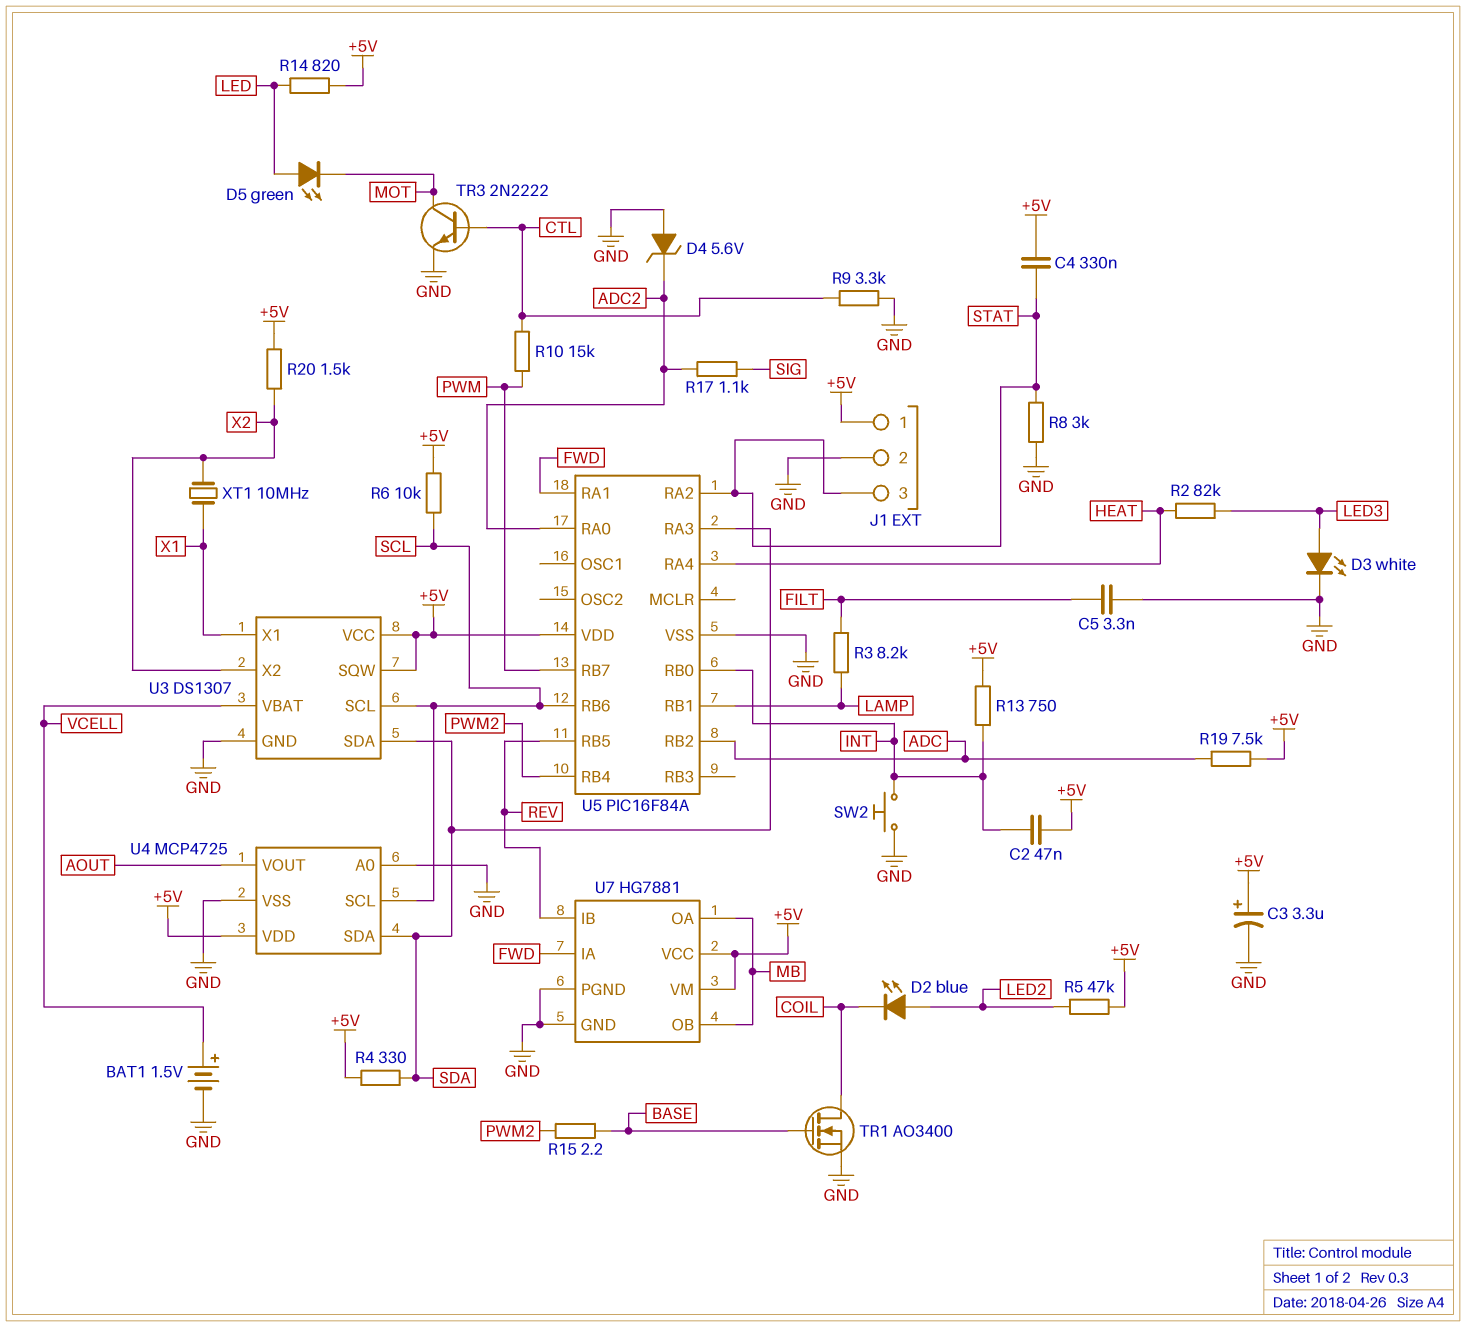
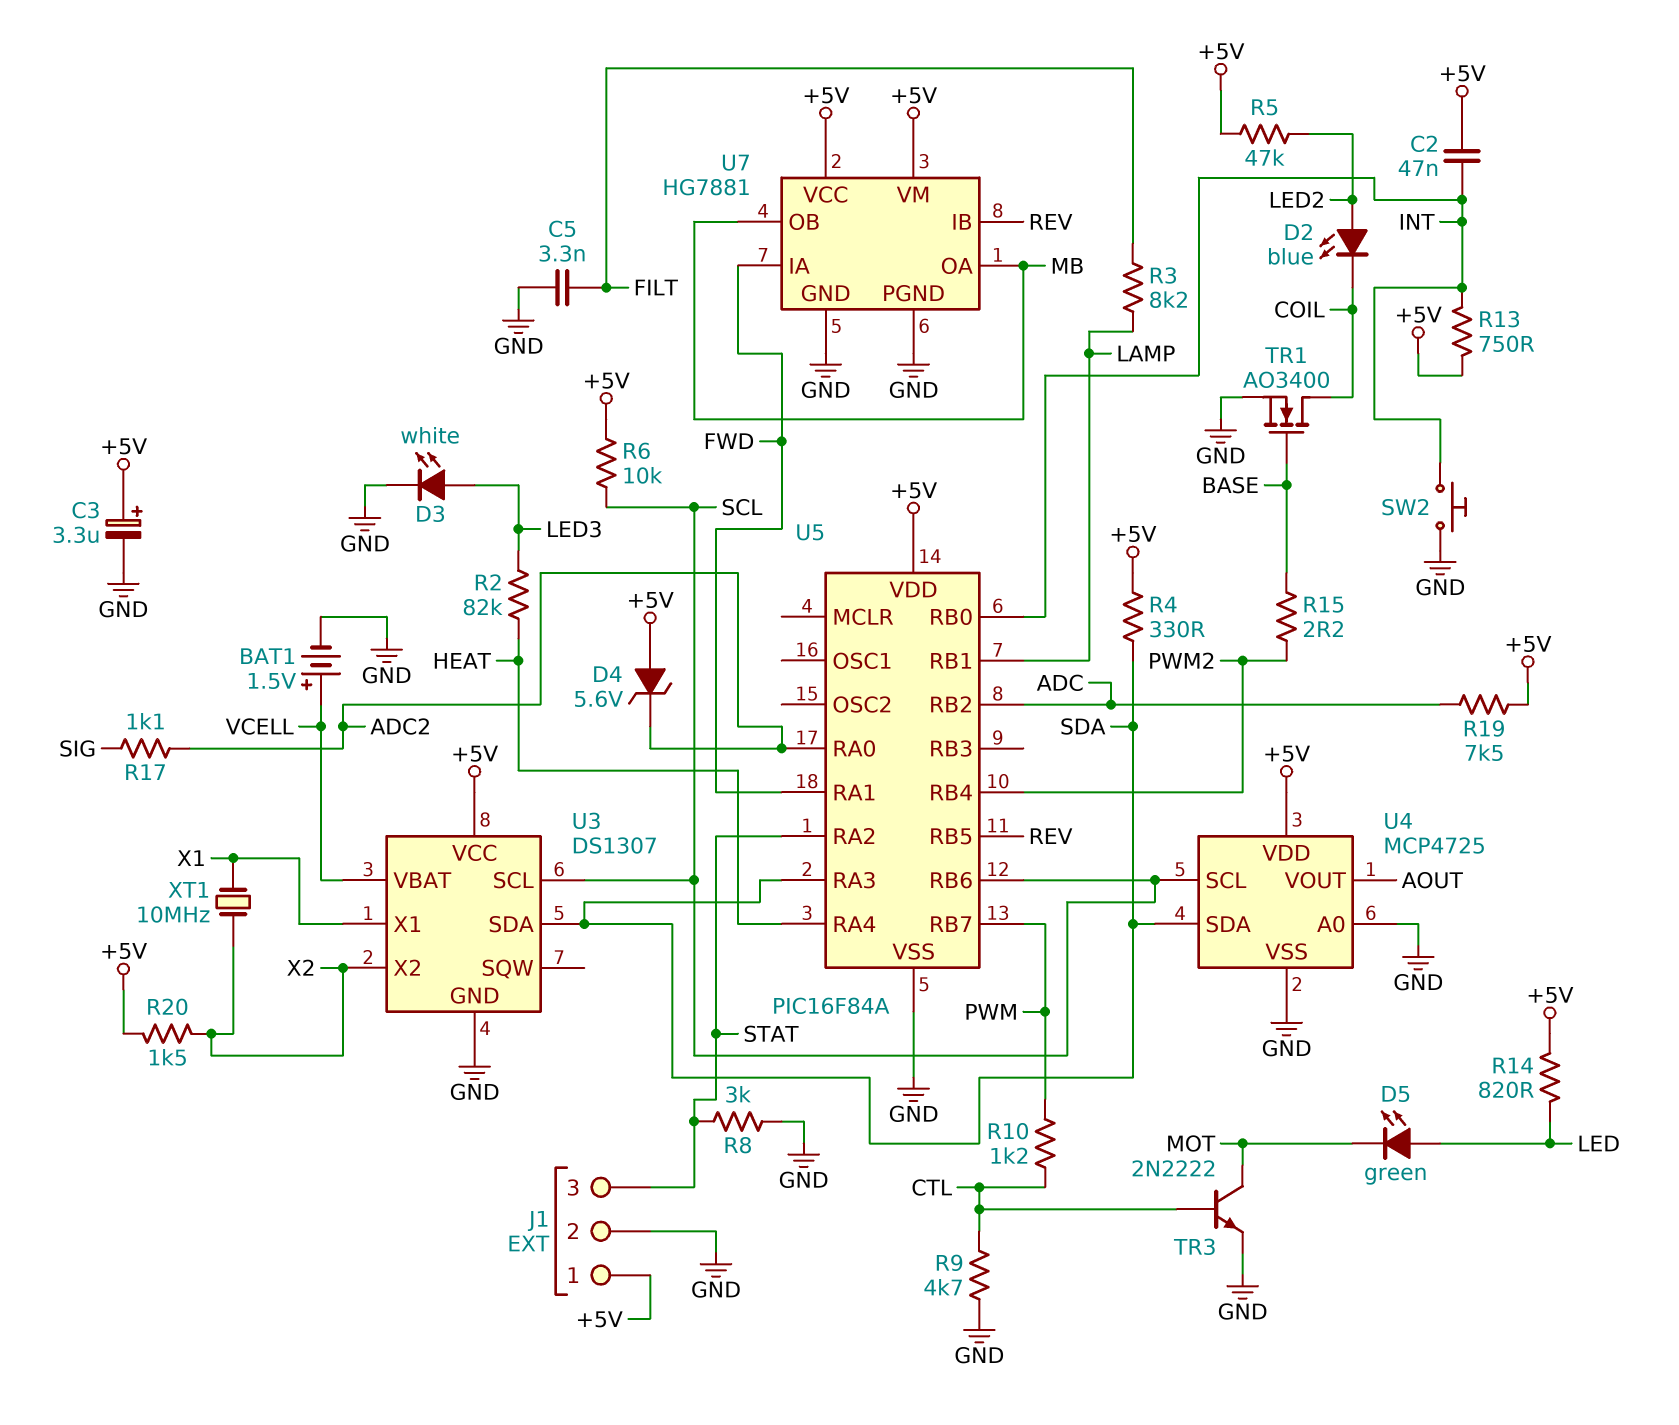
C4: 330nF (+5V, STAT) -> none
D4: zener 5.6V (A GND, K ADC2) -> zener 5.6V (A +5V, K ADC2)
R9: 3.3k (CTL, GND) -> 4.7k (CTL, GND)
R10: 15k (CTL, PWM) -> 1.2k (CTL, PWM)
U3 pin SQW: +5V -> none

